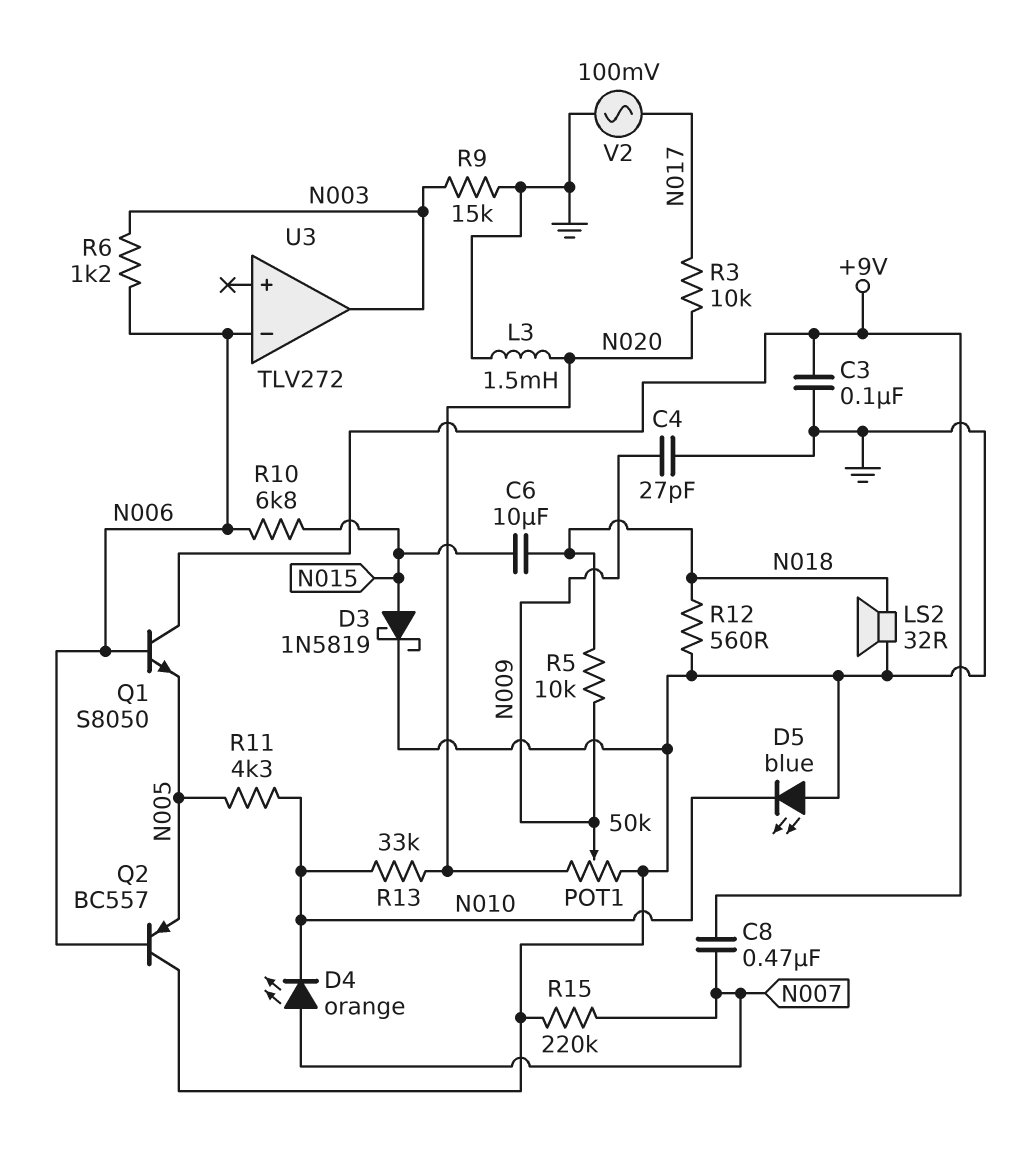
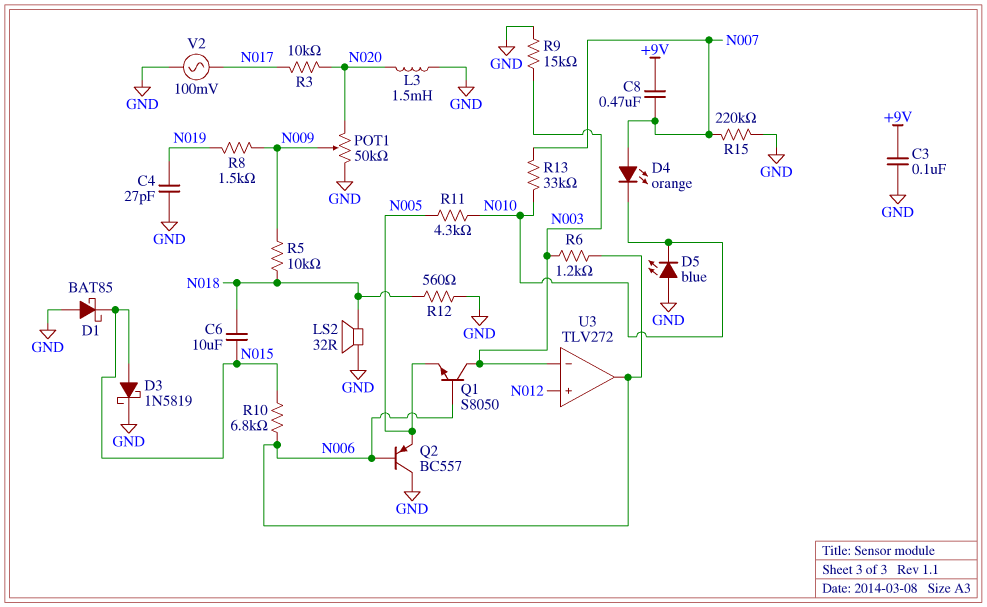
C4: 27pF (GND, N009) -> 27pF (GND, N019)
D1: none -> schottky BAT85 (A GND, K N015)
Q1: NPN S8050 (B N006, C +9V, E N005) -> NPN S8050 (B N006, C N003, E N005)
R8: none -> 1.5k (N009, N019)
R13: 33k (N010, N020) -> 33k (N007, N010)
U3 pin in+: none -> N012
U3 pin in-: N006 -> N003
U3 pin out: N003 -> N006

